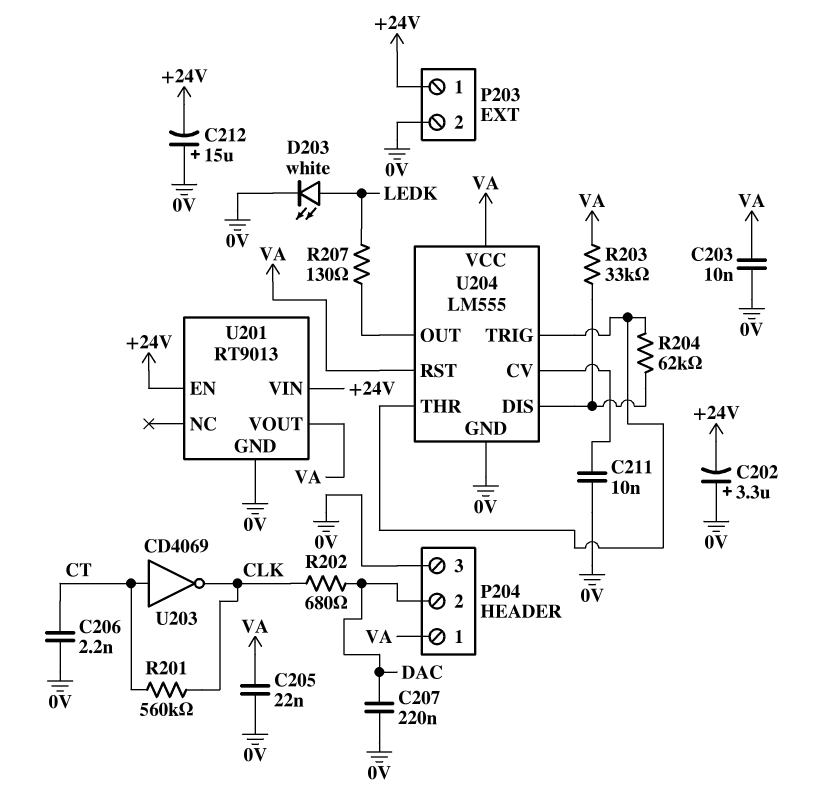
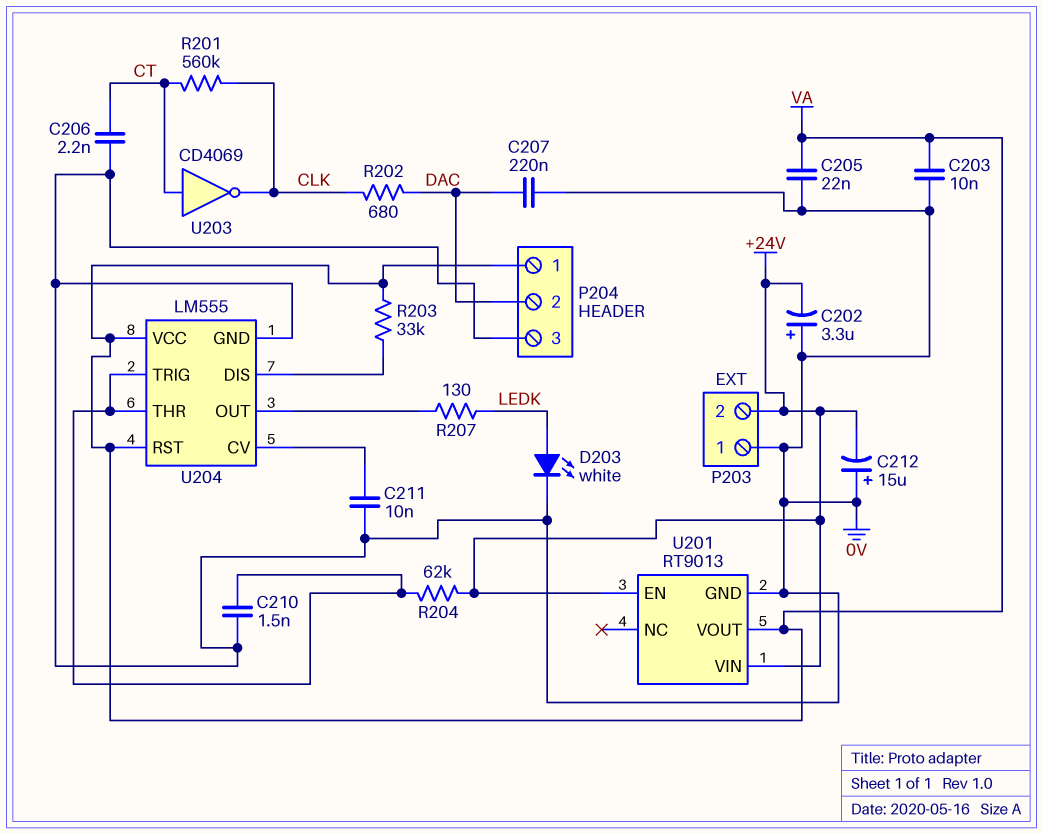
C210: none -> 1.5nF (0V, U204/THR)
P203 pin 1: +24V -> 0V
P203 pin 2: 0V -> +24V
R204: 62k (U204/DIS, U204/THR) -> 62k (+24V, U204/THR)

